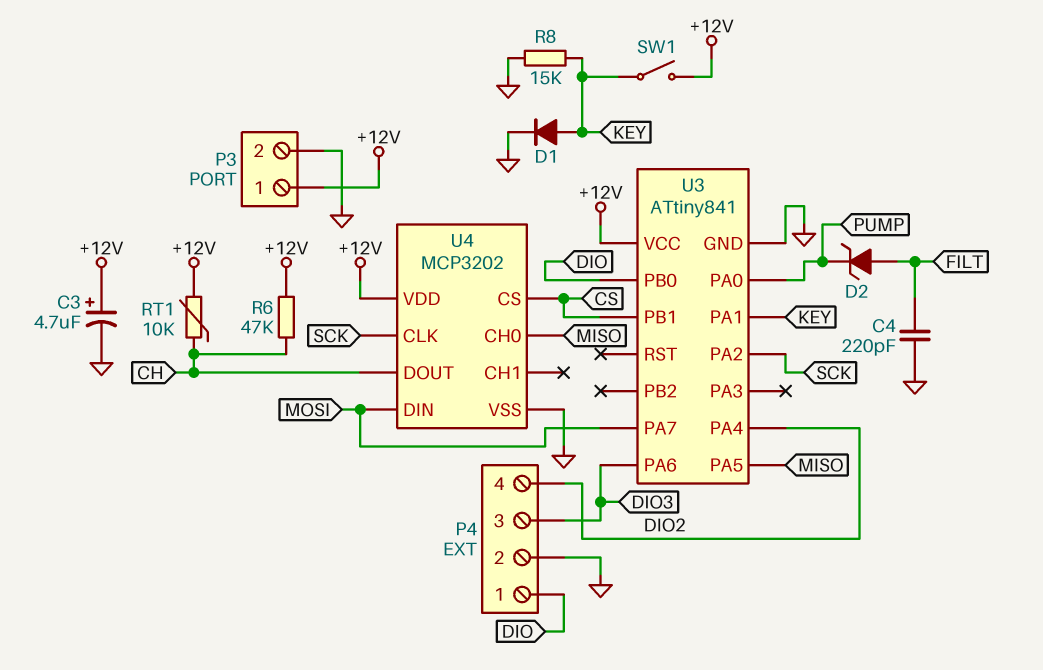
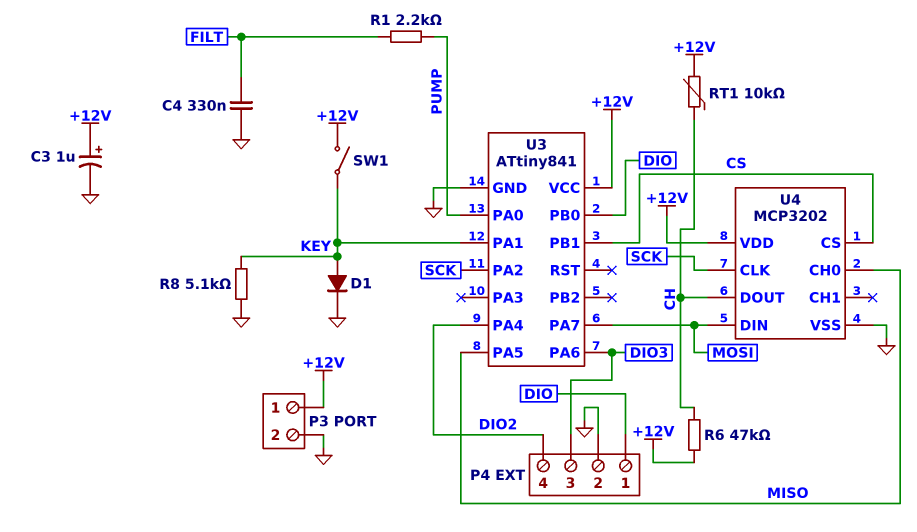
C3: 4.7uF (plus +12V, minus GND) -> 1uF (plus +12V, minus GND)
C4: 220pF (FILT, GND) -> 330nF (FILT, GND)
D2: zener (A FILT, K PUMP) -> none
R1: none -> 2.2k (FILT, PUMP)
R8: 15k (GND, KEY) -> 5.1k (GND, KEY)

